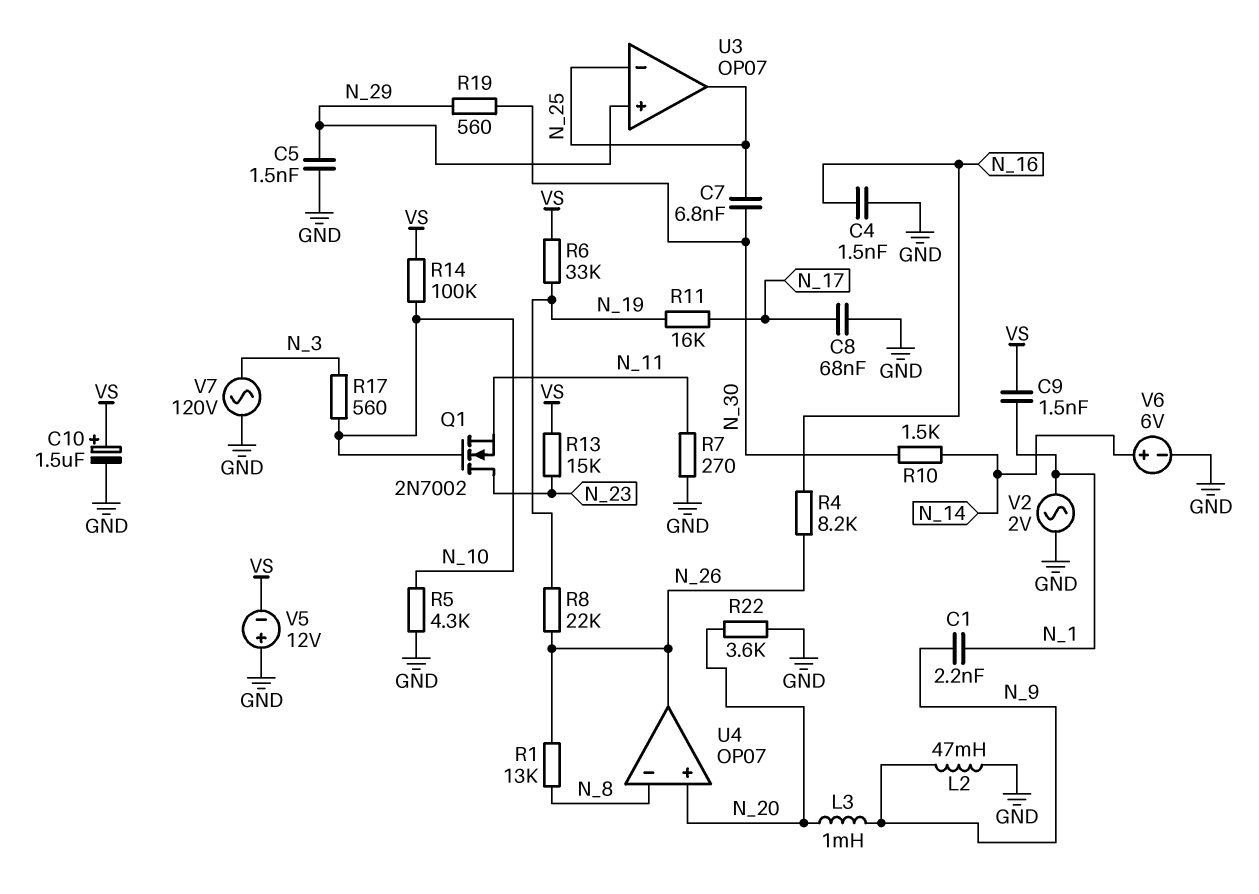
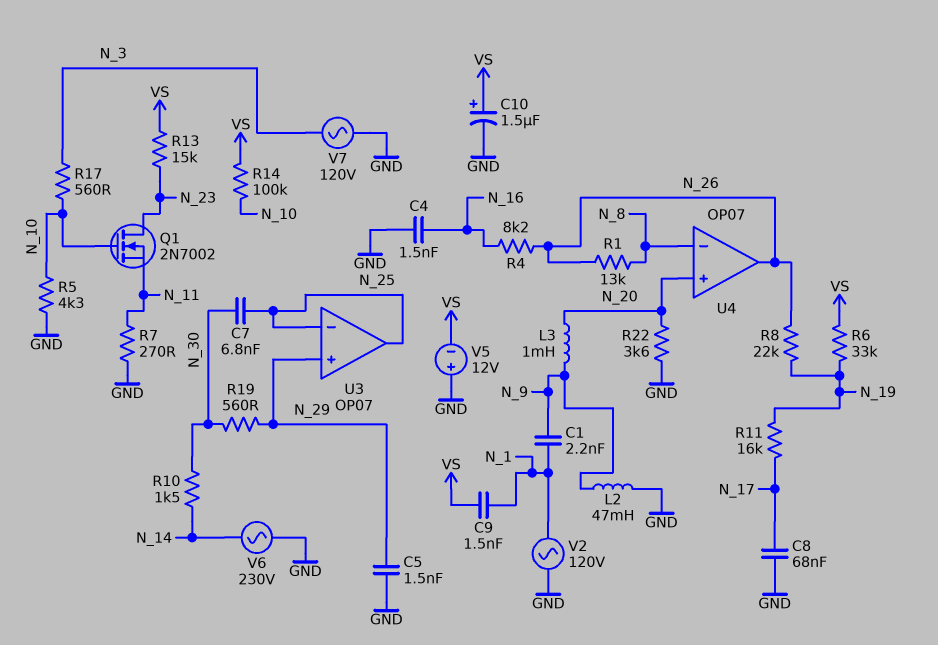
V2: AC 2V (GND, N_1) -> AC 120V (GND, N_1)
V6: 6V (plus N_14, minus GND) -> AC 230V (GND, N_14)

